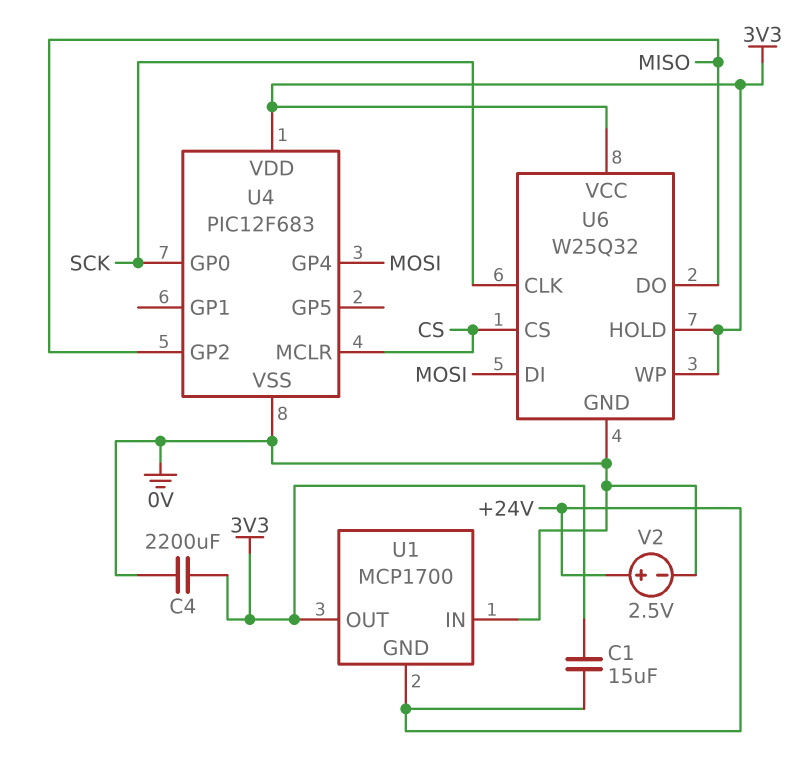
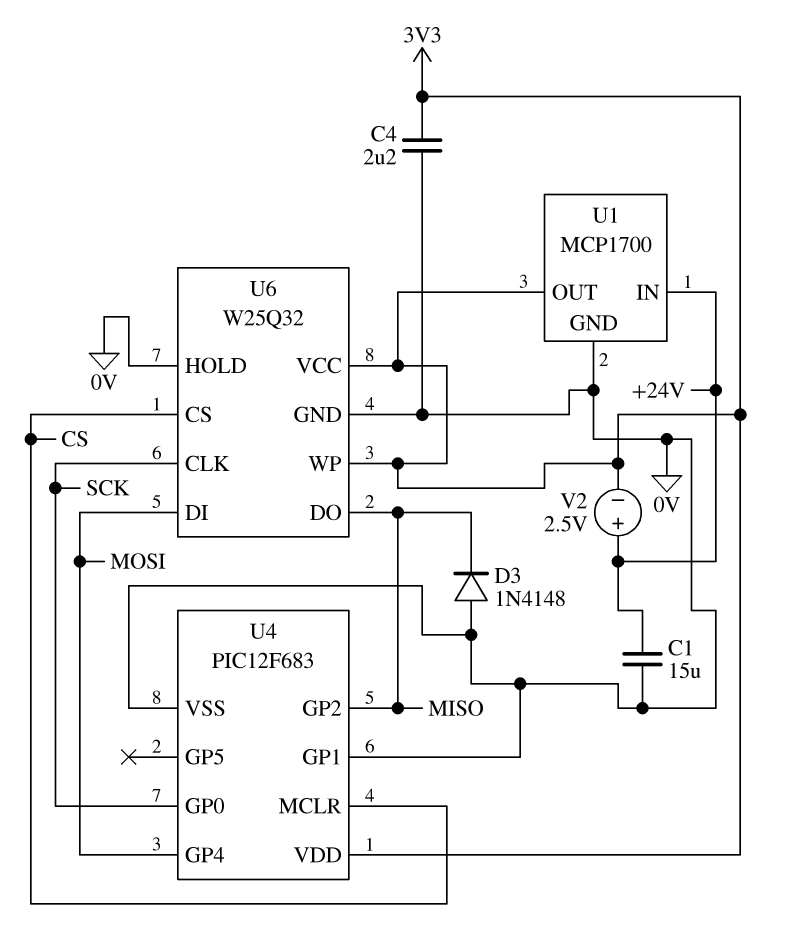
C1: 15uF (+24V, 3V3) -> 15uF (+24V, 0V)
C4: 2200uF (0V, 3V3) -> 2.2uF (0V, 3V3)
D3: none -> diode 1N4148 (A 0V, K MISO)
U1 pin GND: +24V -> 0V
U1 pin IN: 0V -> +24V
U4 pin GP1: none -> 0V
U6 pin HOLD: 3V3 -> 0V
V2: 2.5V (plus +24V, minus 0V) -> 2.5V (plus +24V, minus 3V3)

